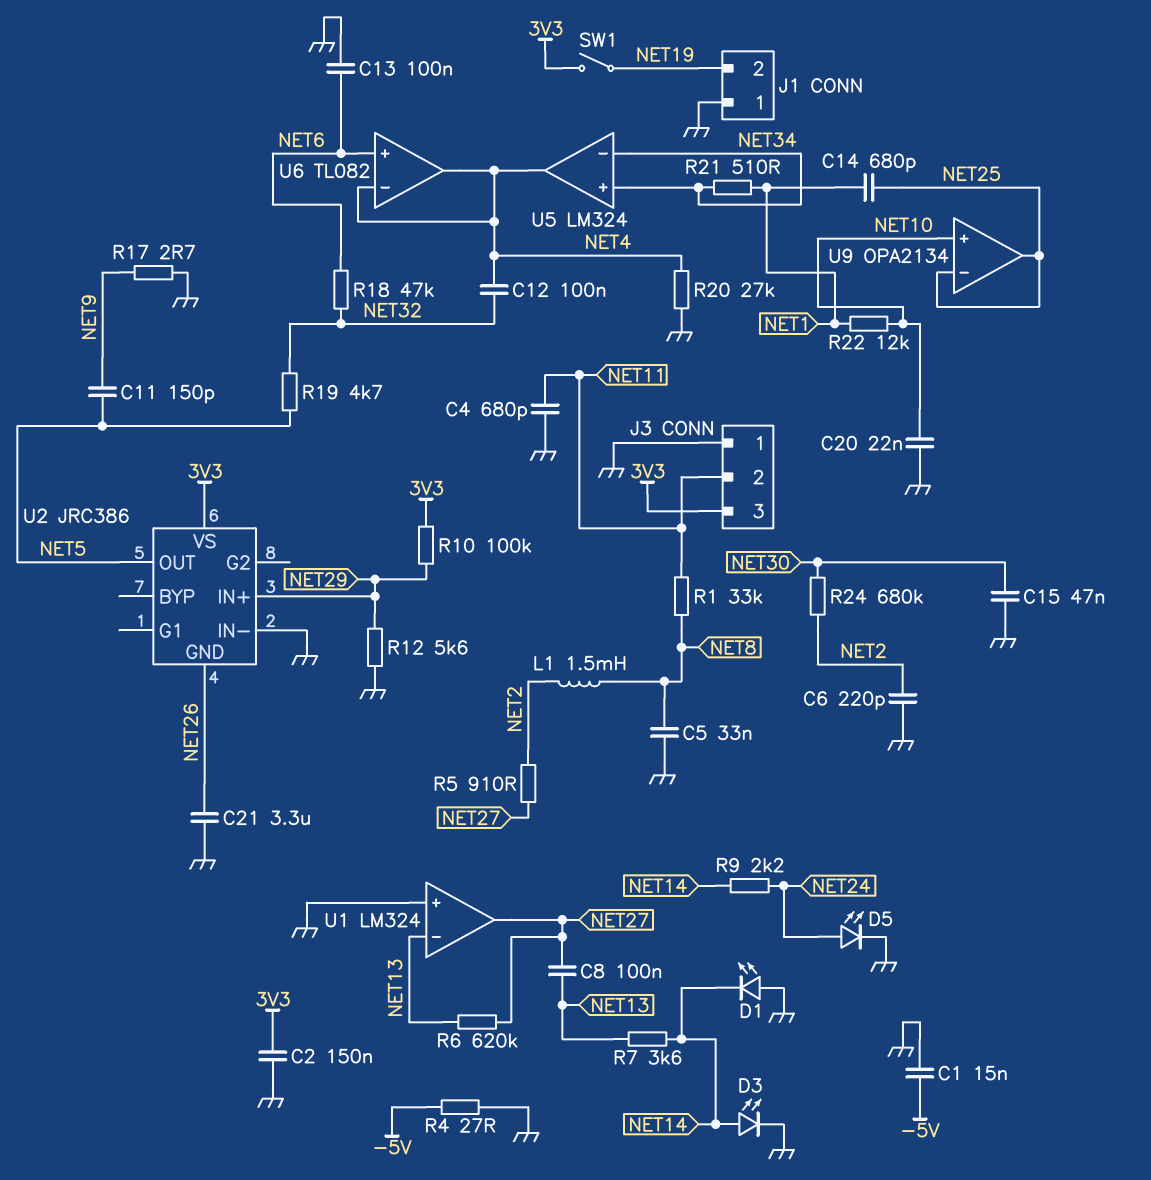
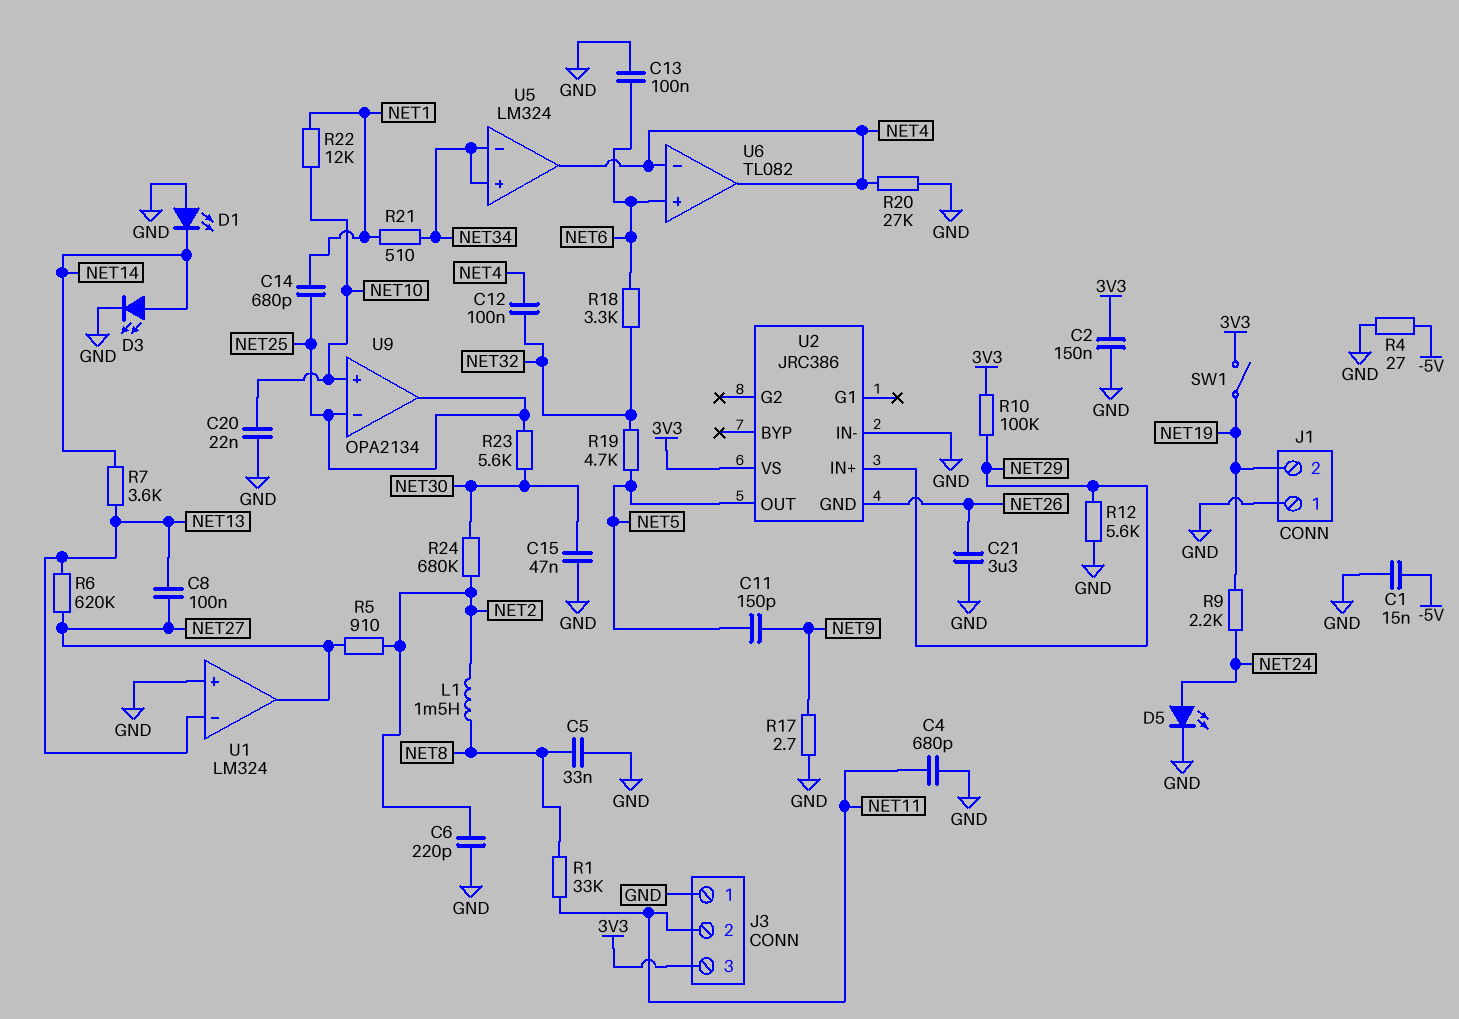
R9: 2.2k (NET14, NET24) -> 2.2k (NET19, NET24)
R18: 47k (NET6, NET32) -> 3.3k (NET6, NET32)
R23: none -> 5.6k (NET25, NET30)

